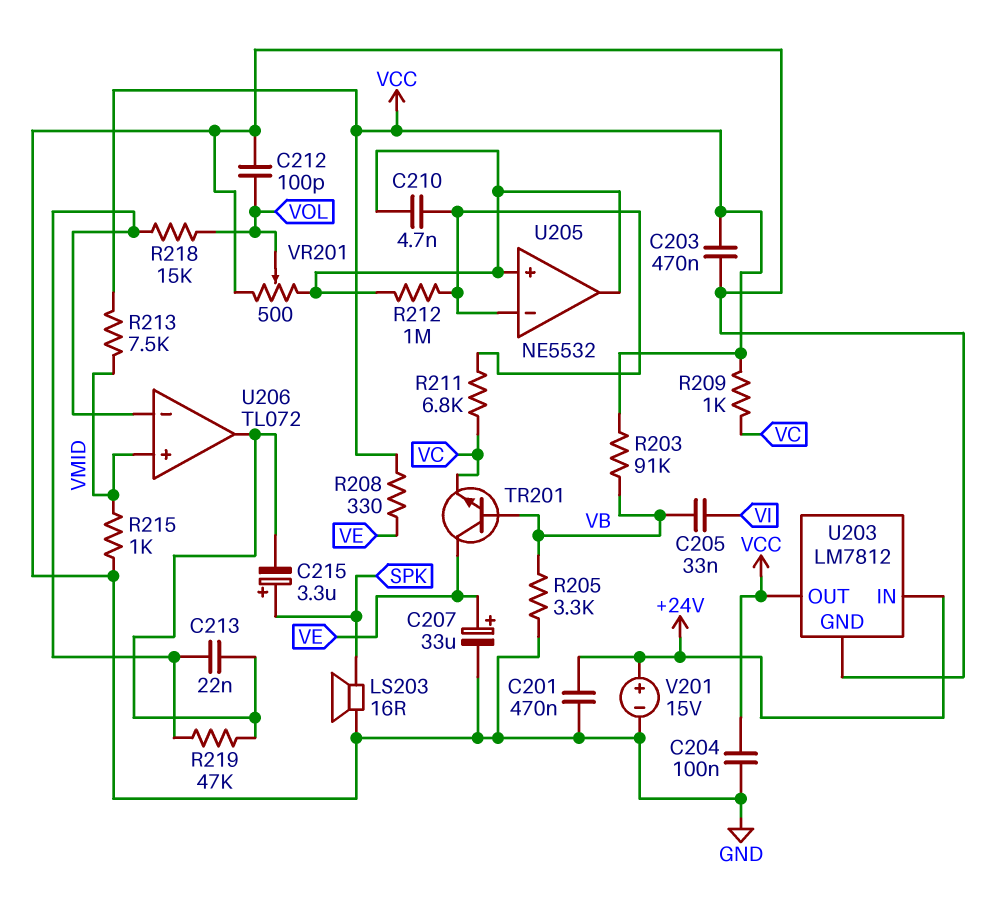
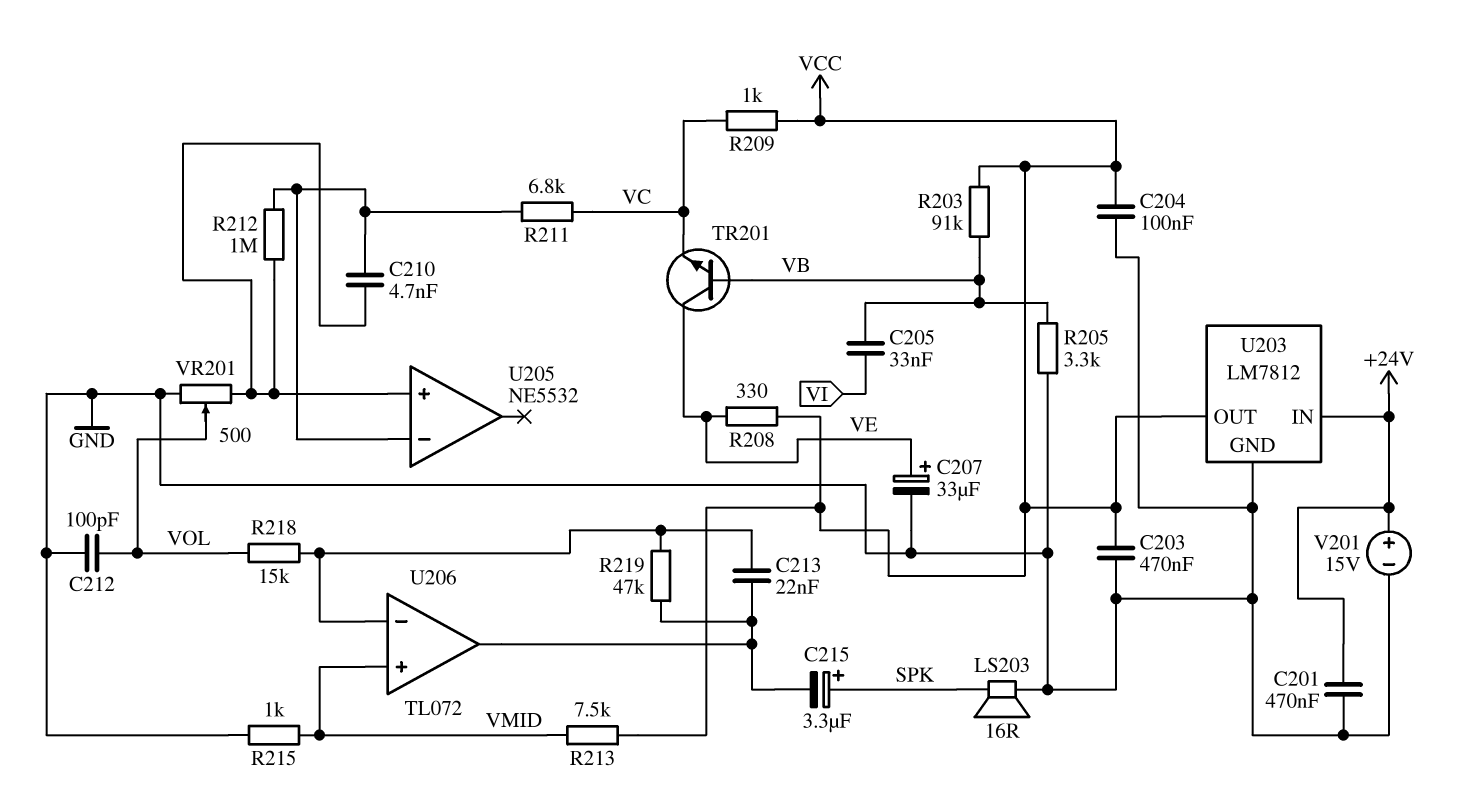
U205 pin out: U205/in+ -> none

